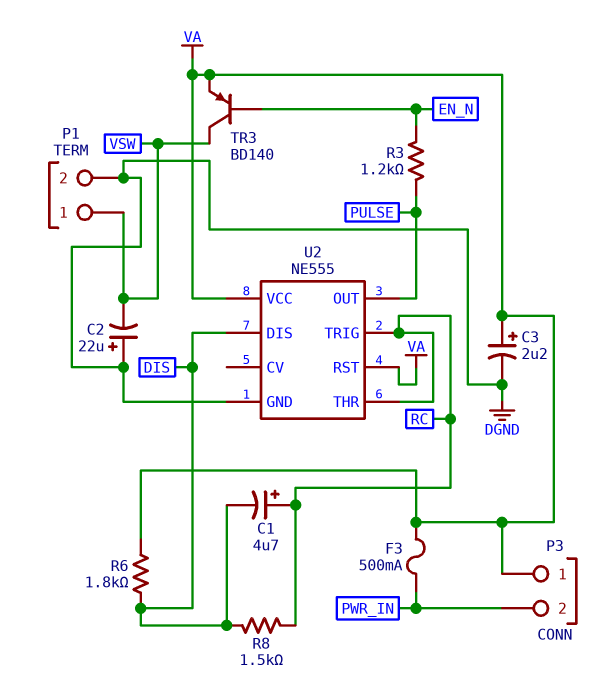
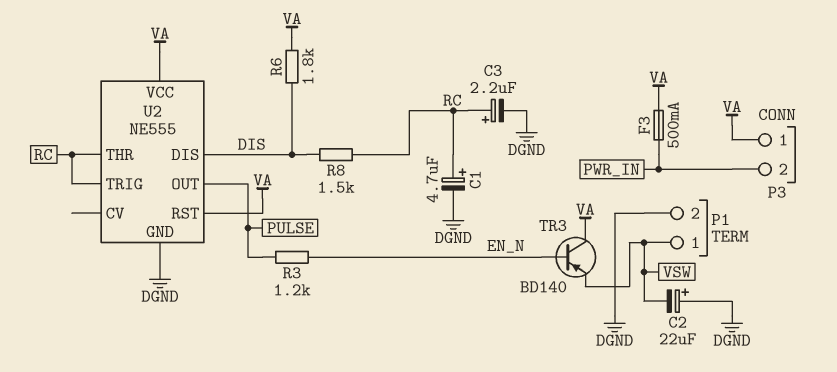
C1: 4.7uF (plus RC, minus DIS) -> 4.7uF (plus RC, minus DGND)
C3: 2.2uF (plus VA, minus DGND) -> 2.2uF (plus RC, minus DGND)
TR3: PNP BD140 (B EN_N, C VSW, E VA) -> PNP BD140 (B EN_N, C VA, E VSW)

